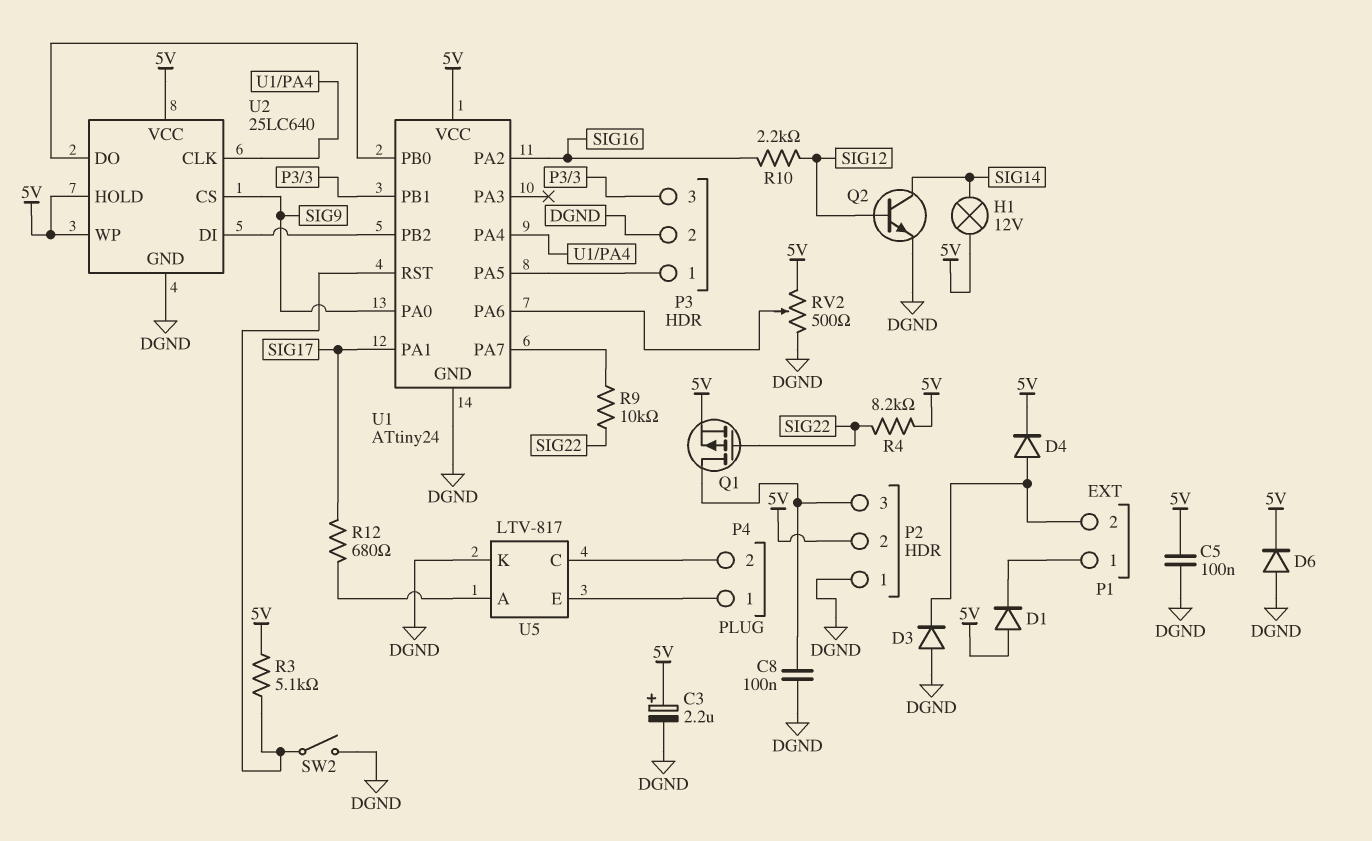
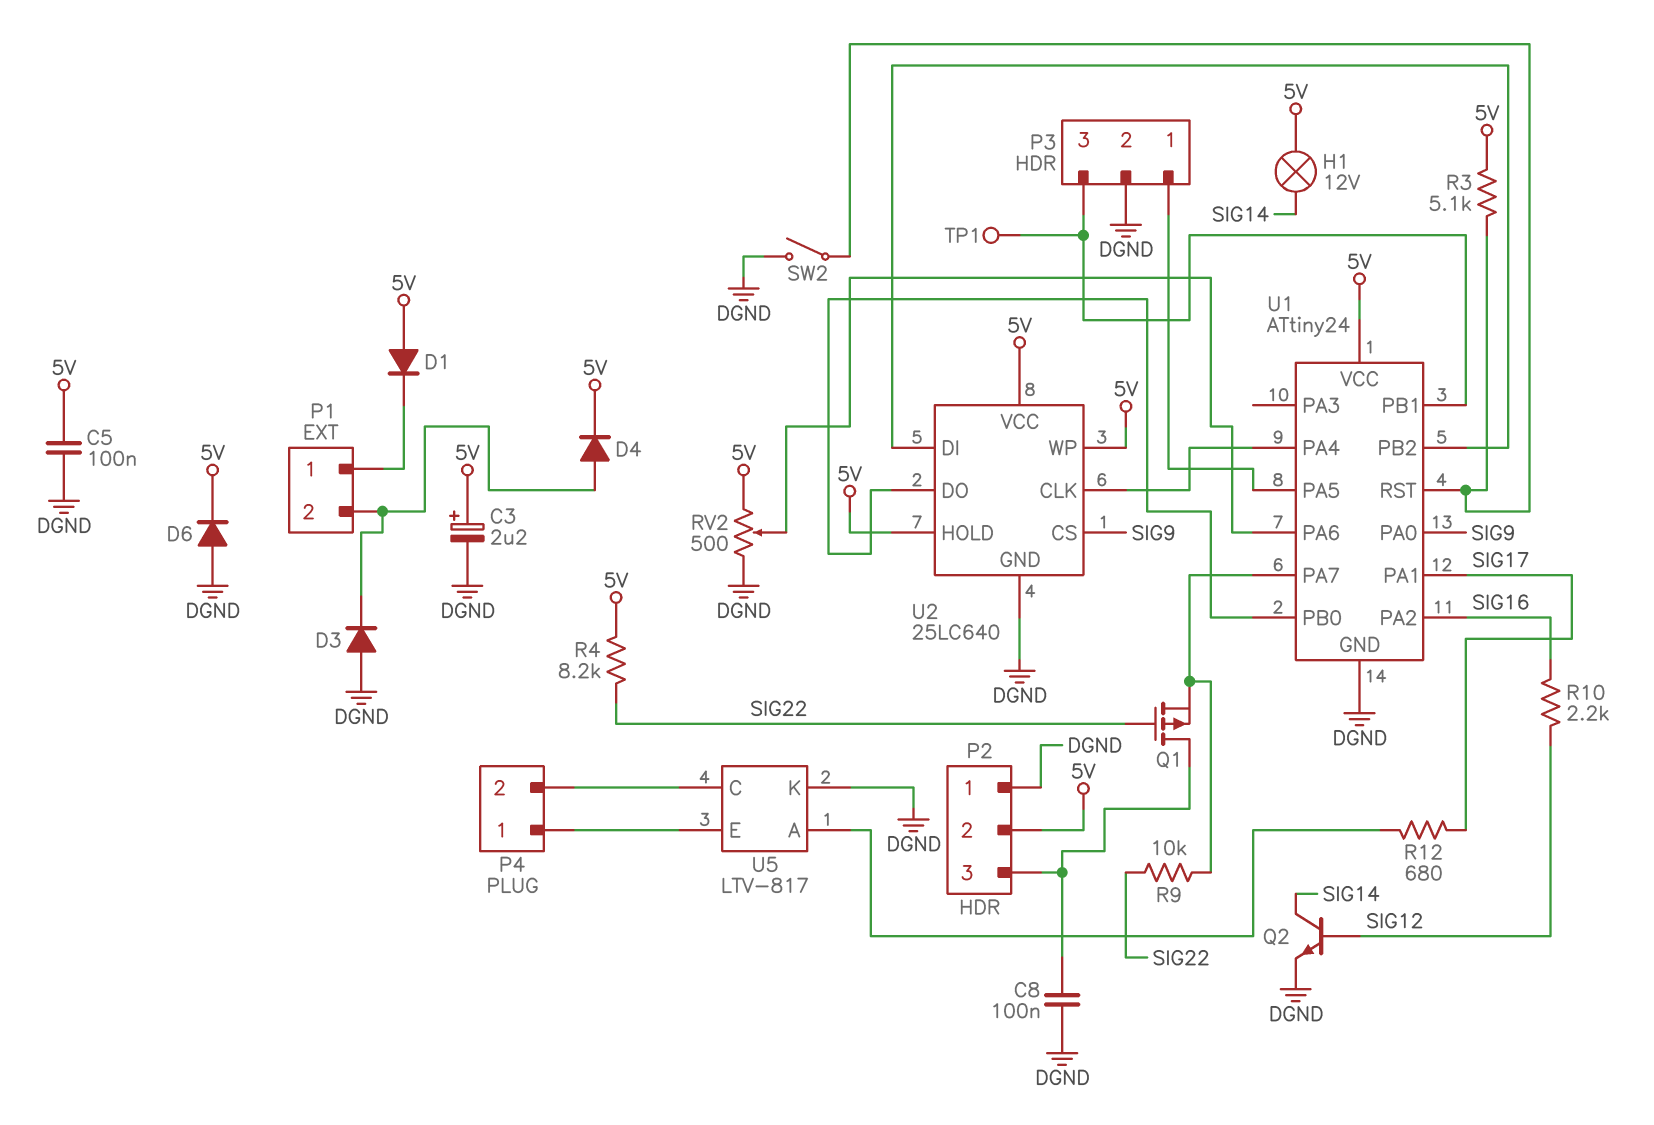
Q1: PMOS (G SIG22, D P2/3, S 5V) -> PMOS (G SIG22, D P2/3, S U1/PA7)
TP1: none -> test point (P3/3)

